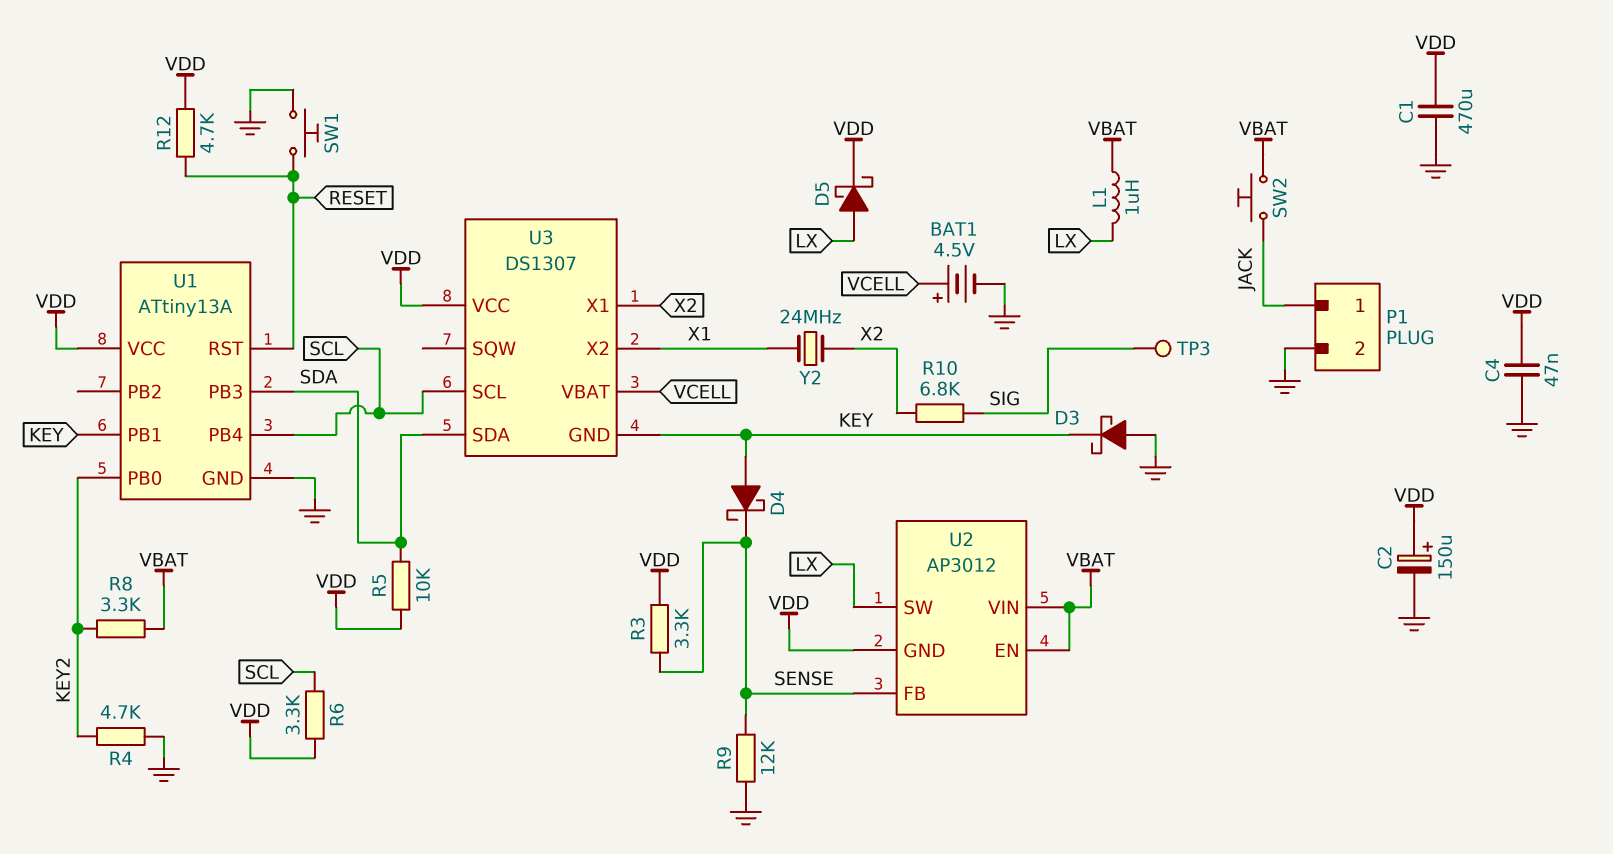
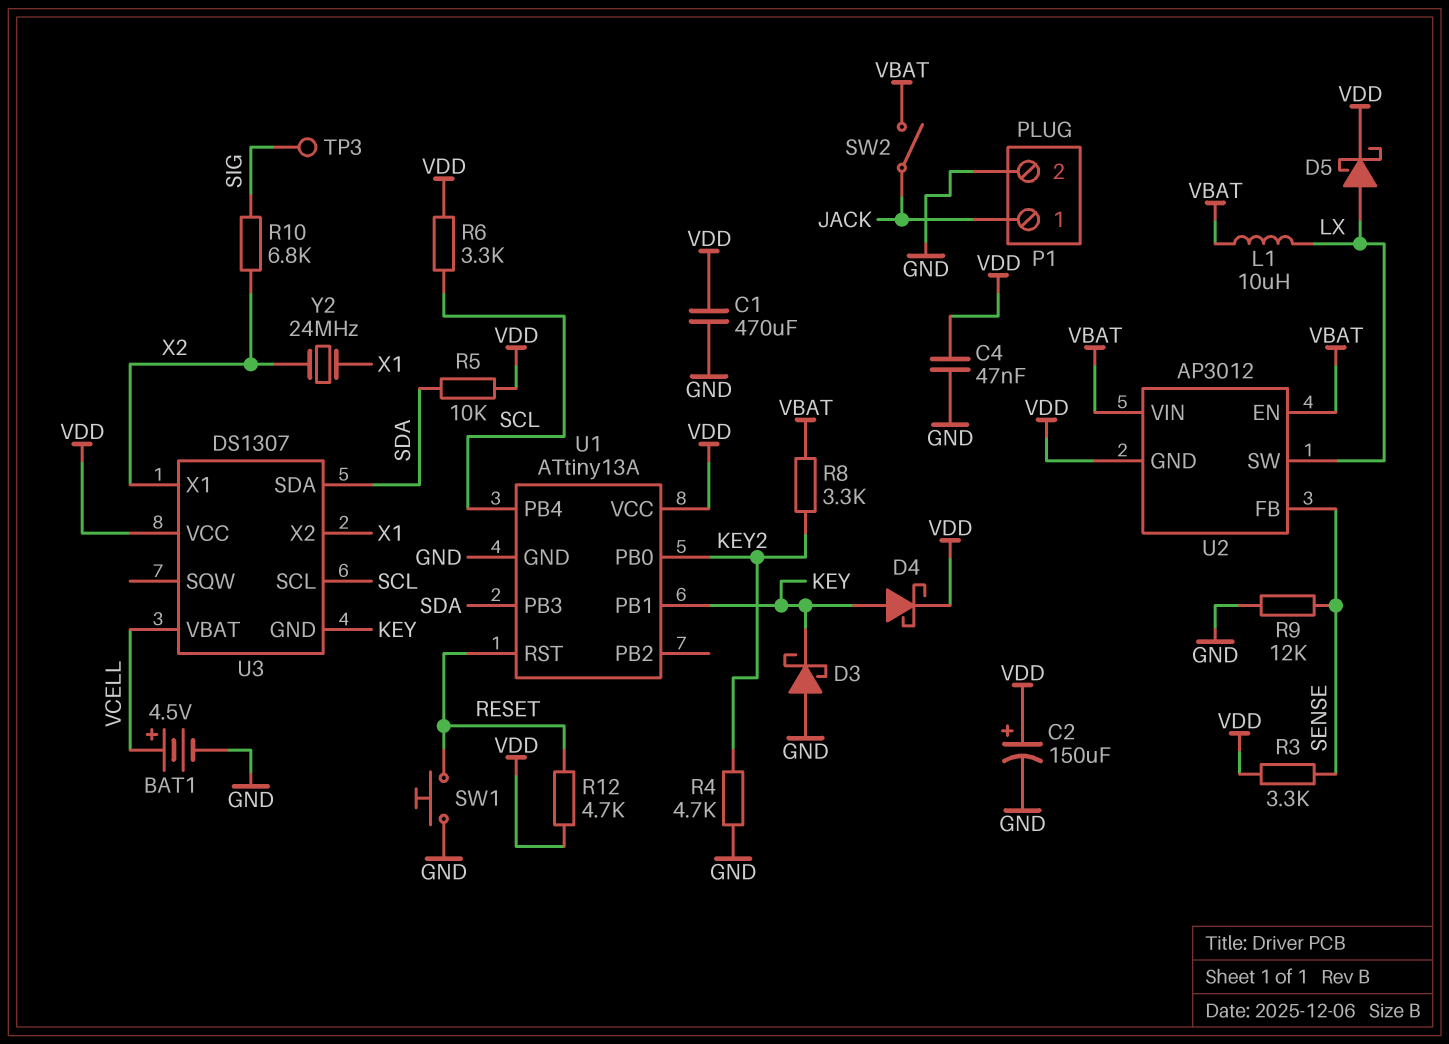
D4: schottky (A KEY, K SENSE) -> schottky (A KEY, K VDD)
L1: 1uH (LX, VBAT) -> 10uH (LX, VBAT)
SW2: button (JACK, VBAT) -> switch (JACK, VBAT)

